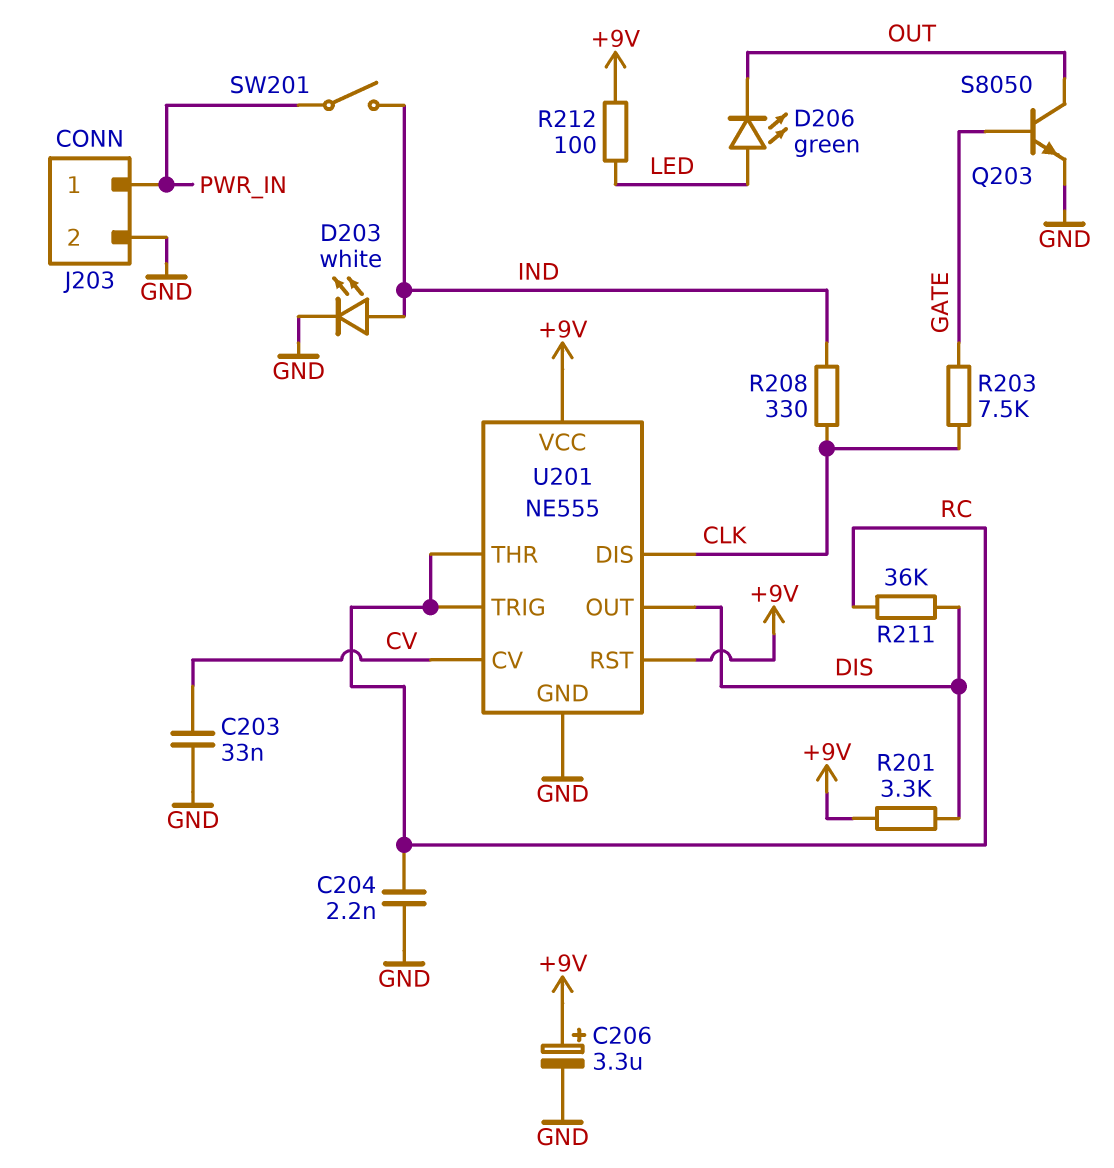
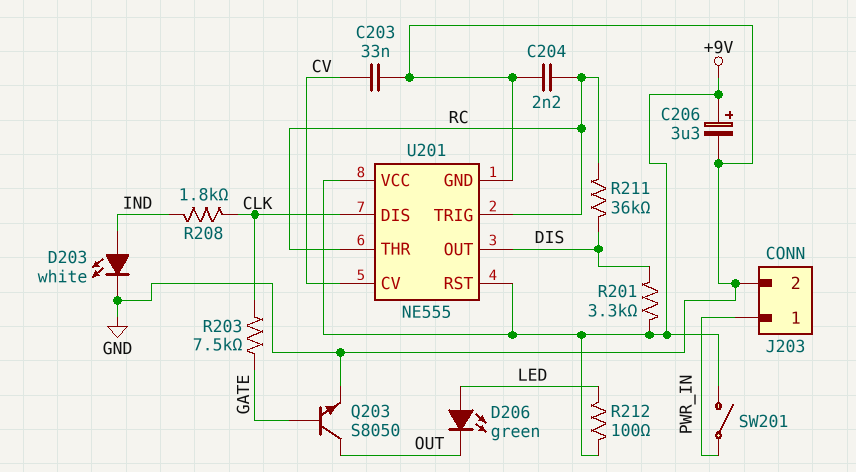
R208: 330 (CLK, IND) -> 1.8k (CLK, IND)
SW201: switch (IND, PWR_IN) -> switch (+9V, PWR_IN)

